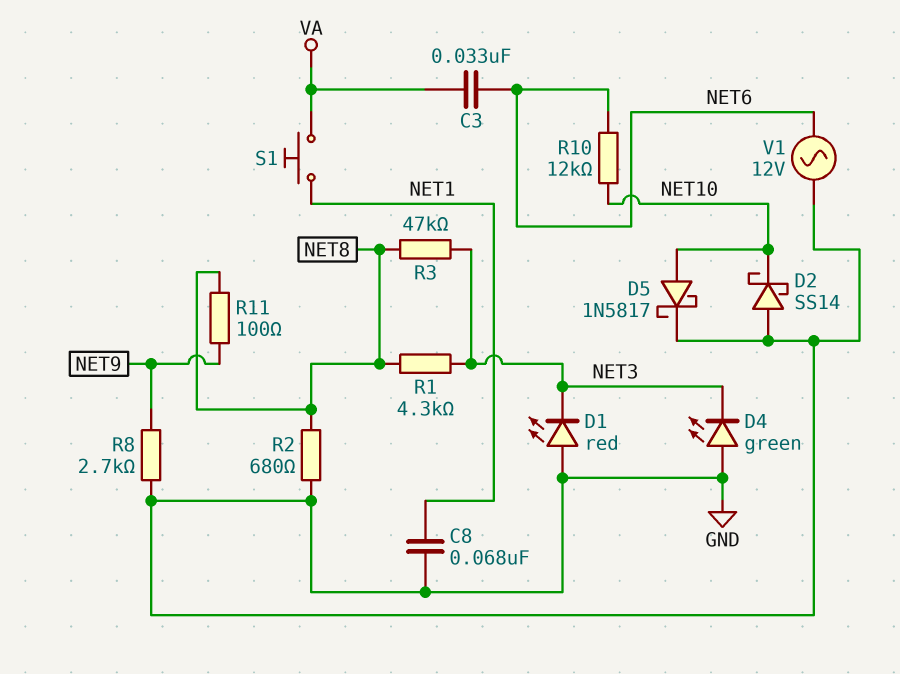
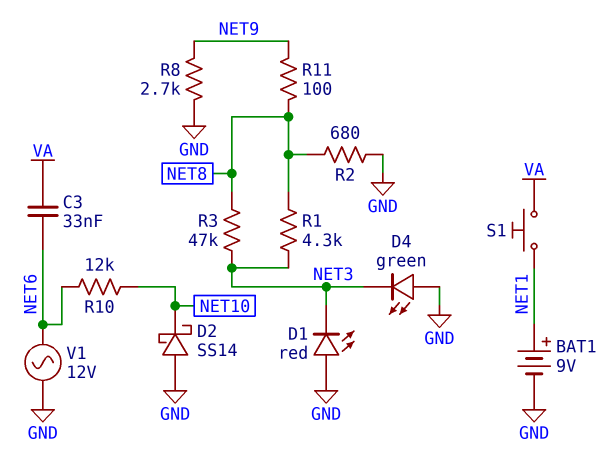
BAT1: none -> 9V (plus NET1, minus GND)
C8: 68nF (GND, NET1) -> none
D5: schottky 1N5817 (A NET10, K GND) -> none

